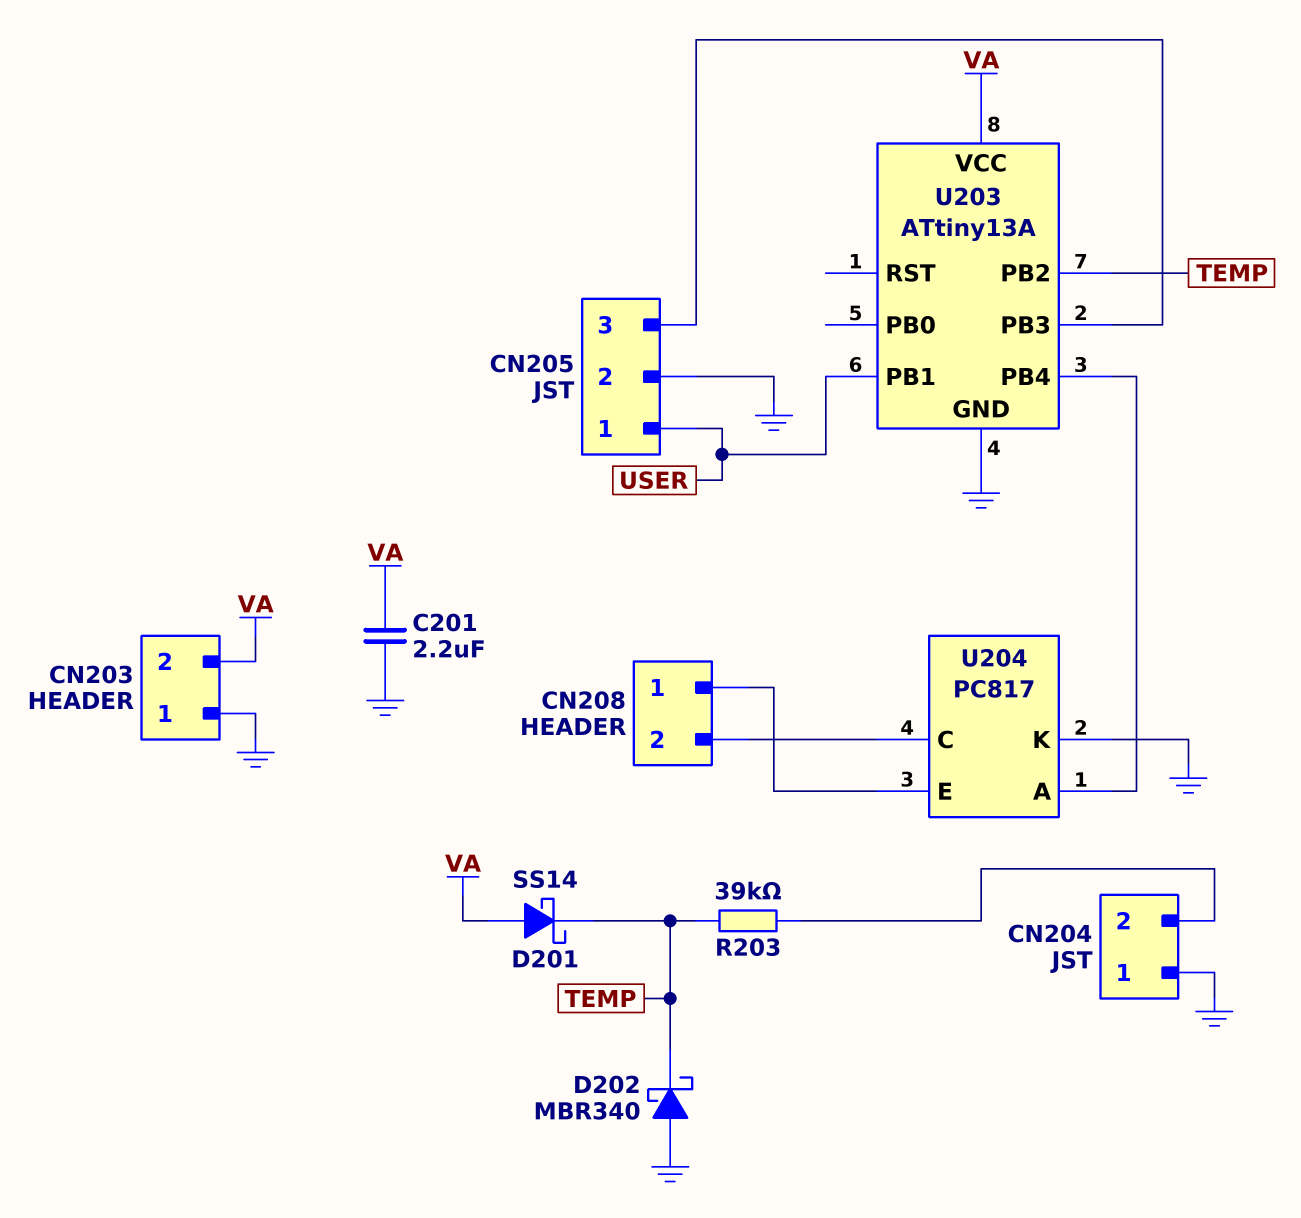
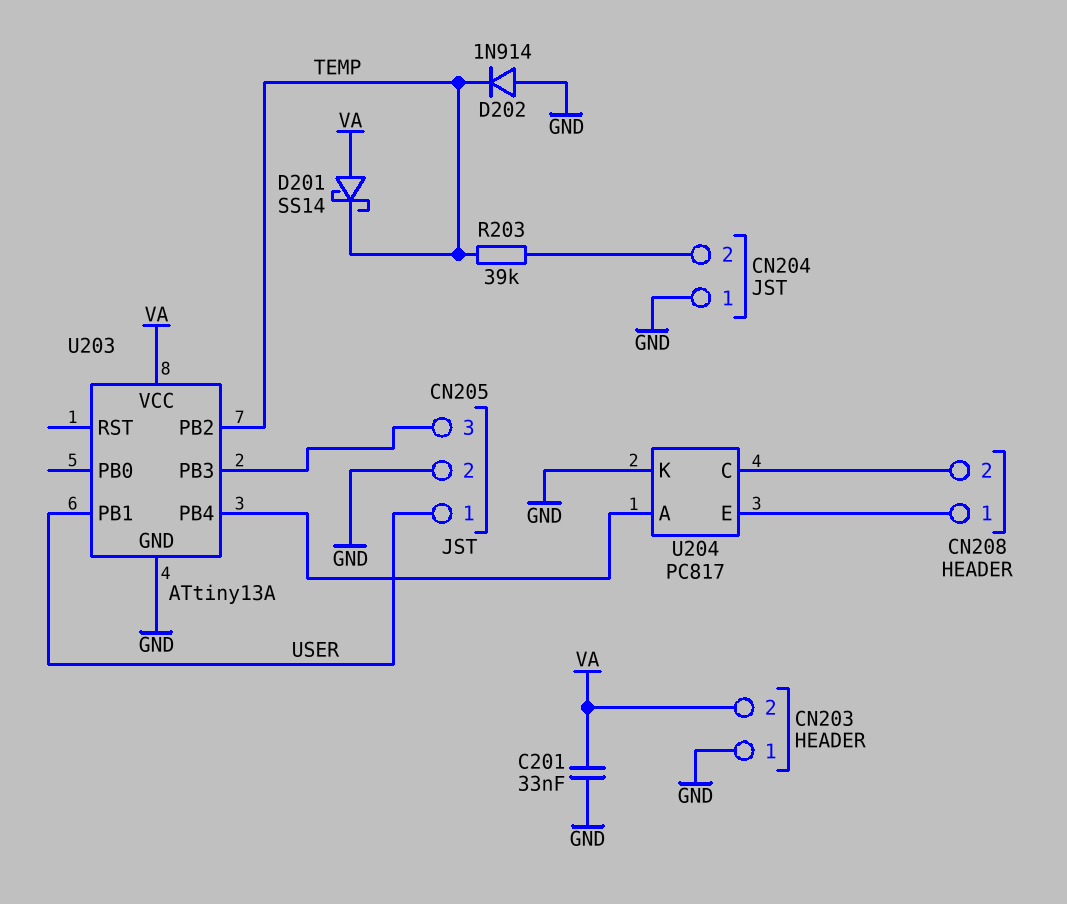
C201: 2.2uF (GND, VA) -> 33nF (GND, VA)
D202: schottky MBR340 (A GND, K TEMP) -> diode 1N914 (A GND, K TEMP)

